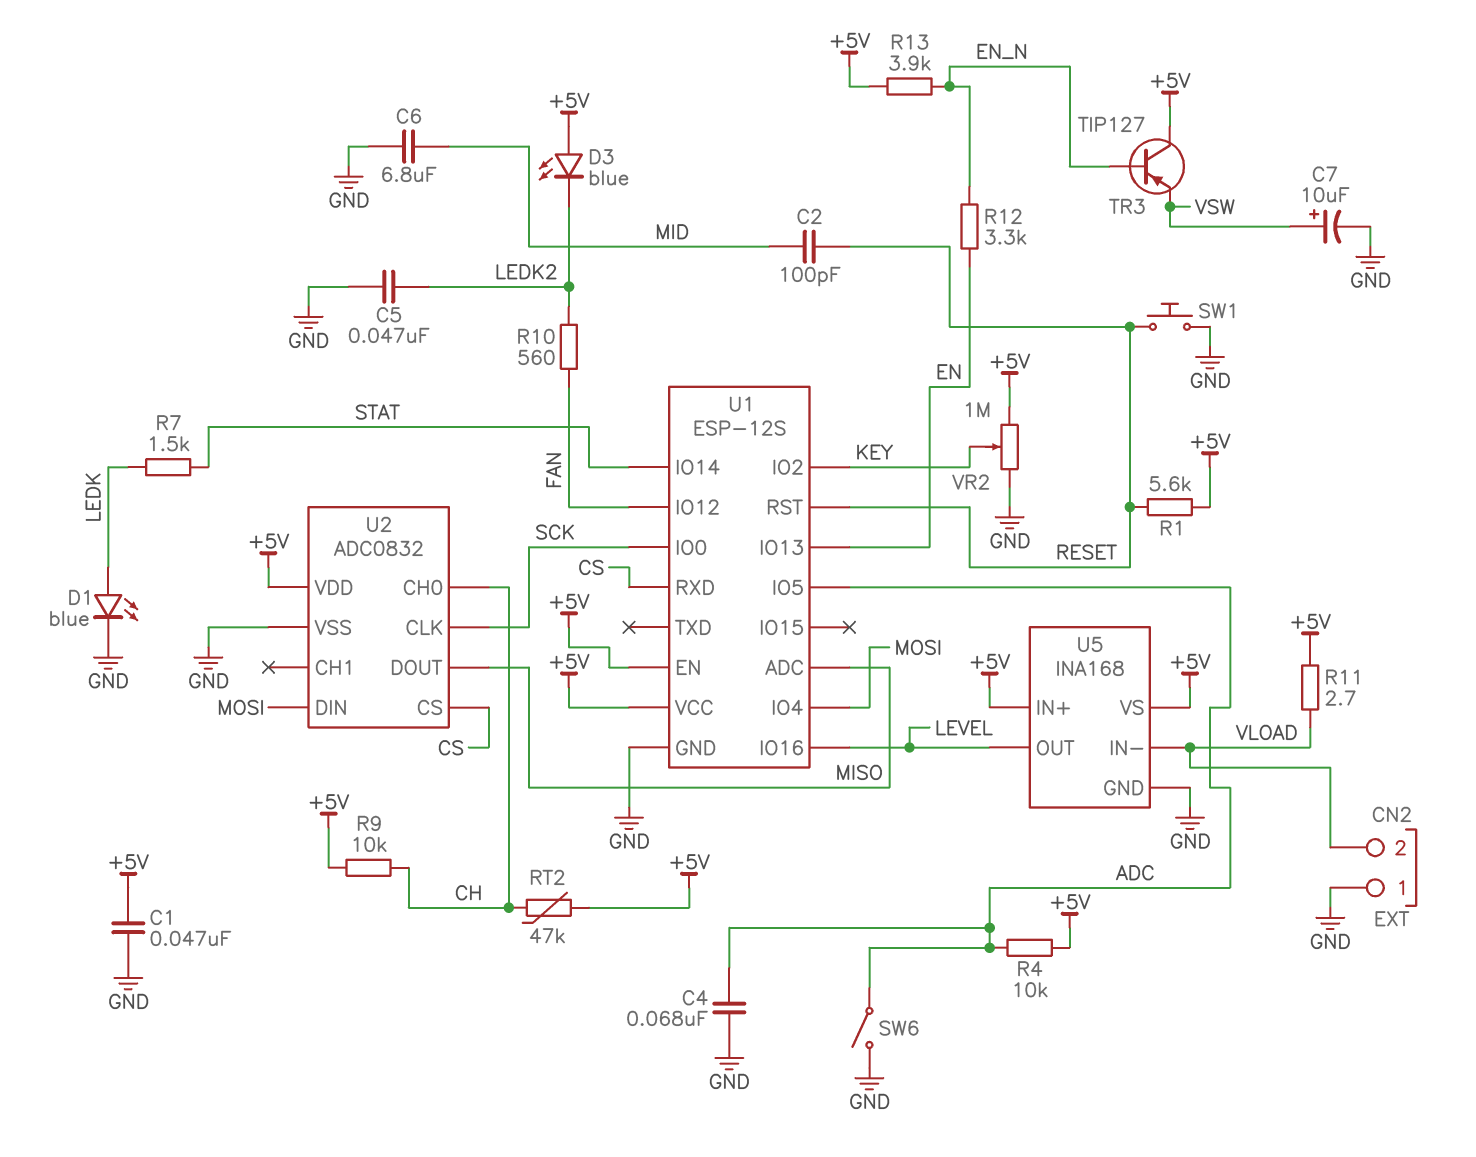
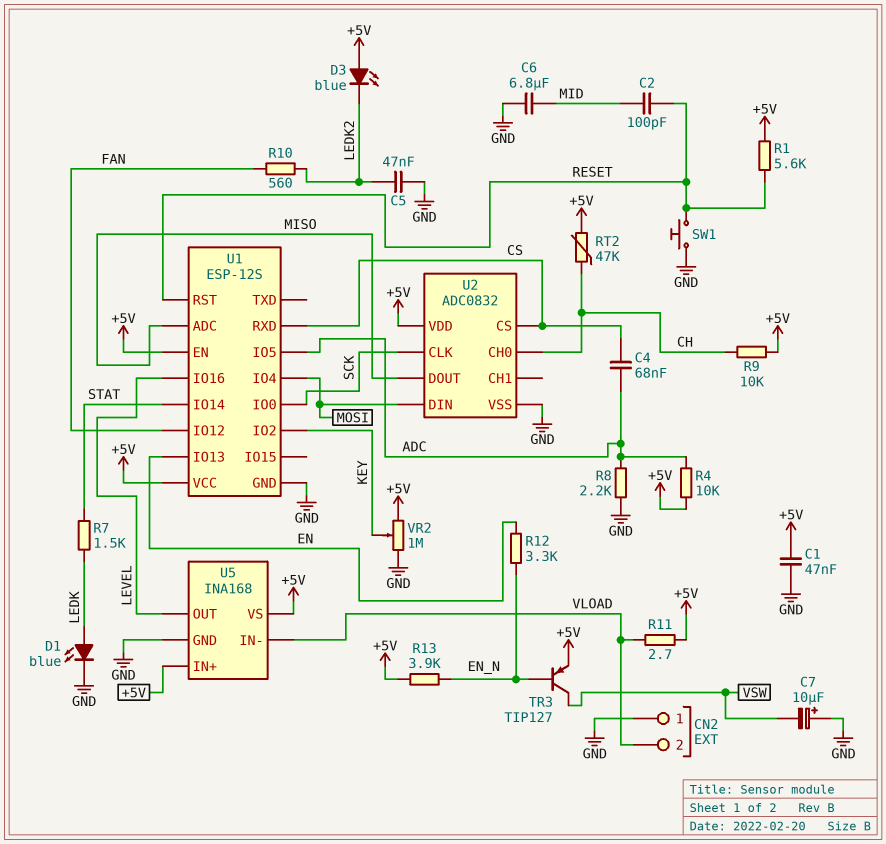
C4: 68nF (ADC, GND) -> 68nF (ADC, CS)
C7: 10uF (plus VSW, minus GND) -> 10uF (plus GND, minus VSW)
R8: none -> 2.2k (ADC, GND)
SW6: switch (ADC, GND) -> none
TR3: PNP TIP127 (B EN_N, C +5V, E VSW) -> PNP TIP127 (B EN_N, C VSW, E +5V)

